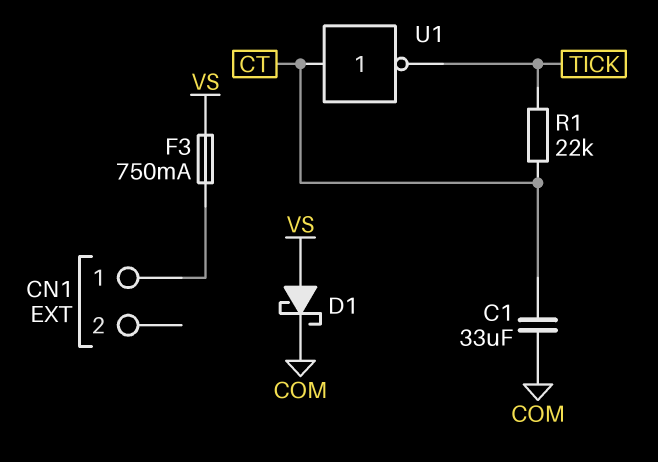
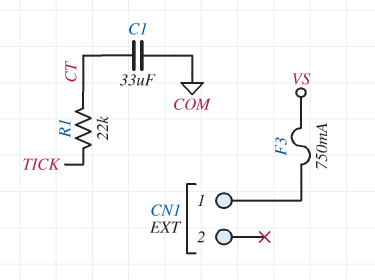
D1: schottky (A VS, K COM) -> none
U1: NOT (in CT, out TICK) -> none

